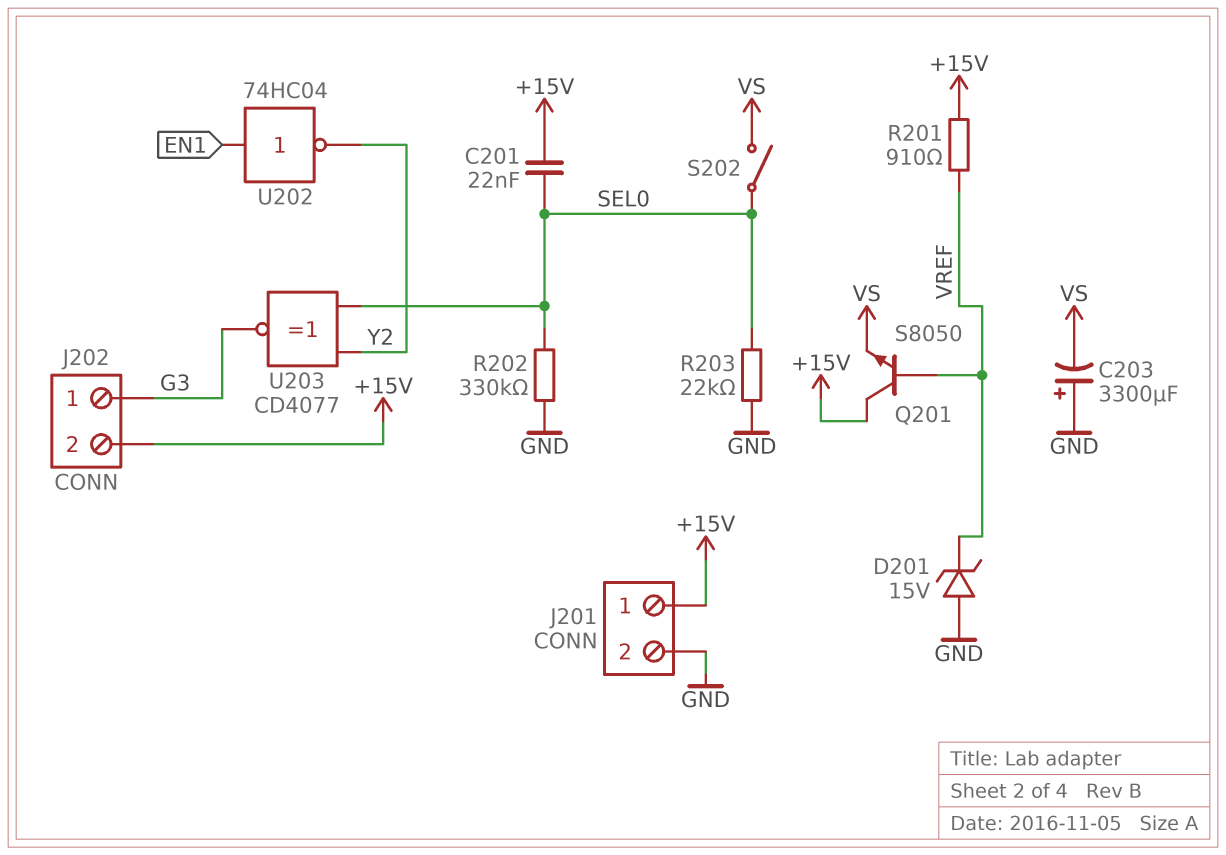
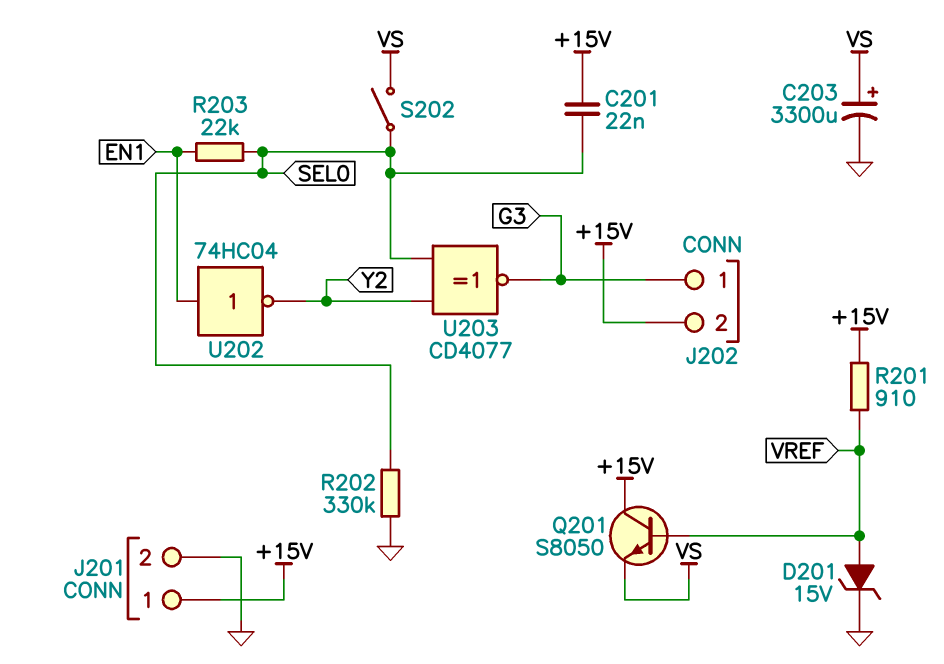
C203: 3300uF (plus GND, minus VS) -> 3300uF (plus VS, minus GND)
D201: zener 15V (A GND, K VREF) -> zener 15V (A VREF, K GND)
R203: 22k (GND, SEL0) -> 22k (EN1, SEL0)

